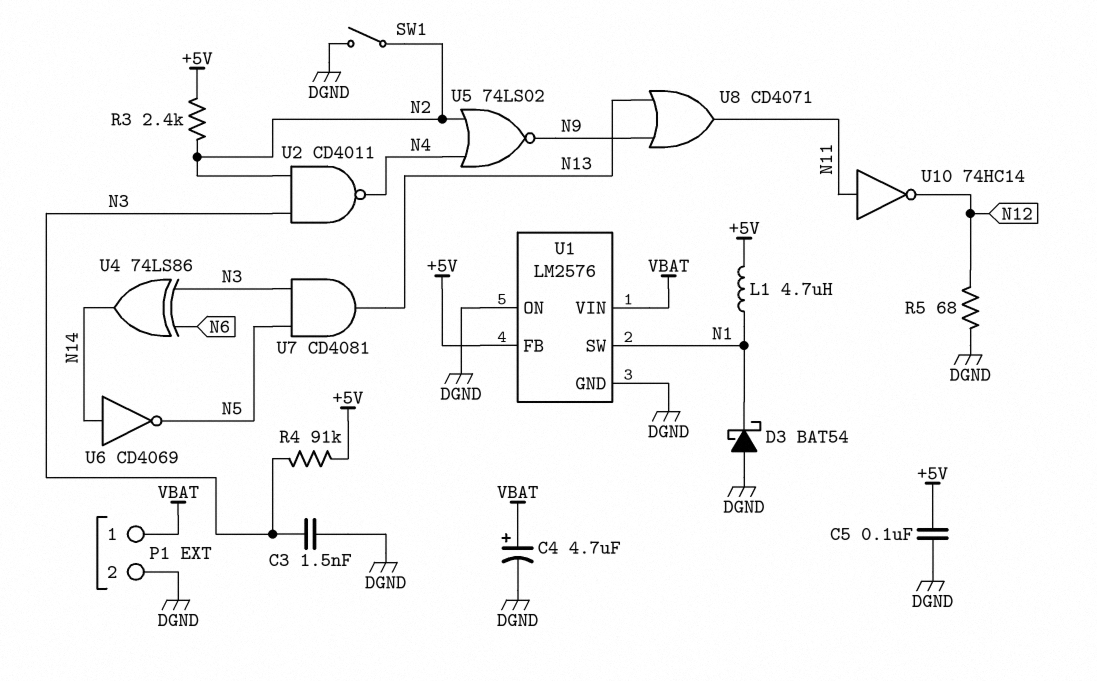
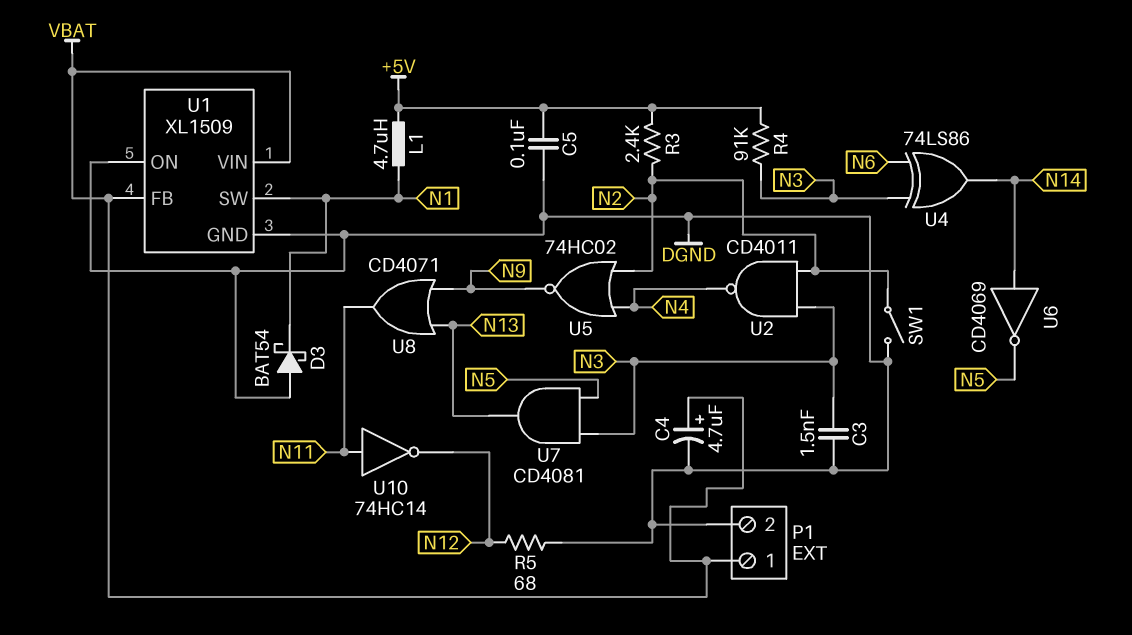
U1: LM2576 -> XL1509
U1 pin FB: +5V -> VBAT
U5: NOR 74LS02 (in N2, in N4, out N9) -> NOR 74HC02 (in N2, in N4, out N9)

